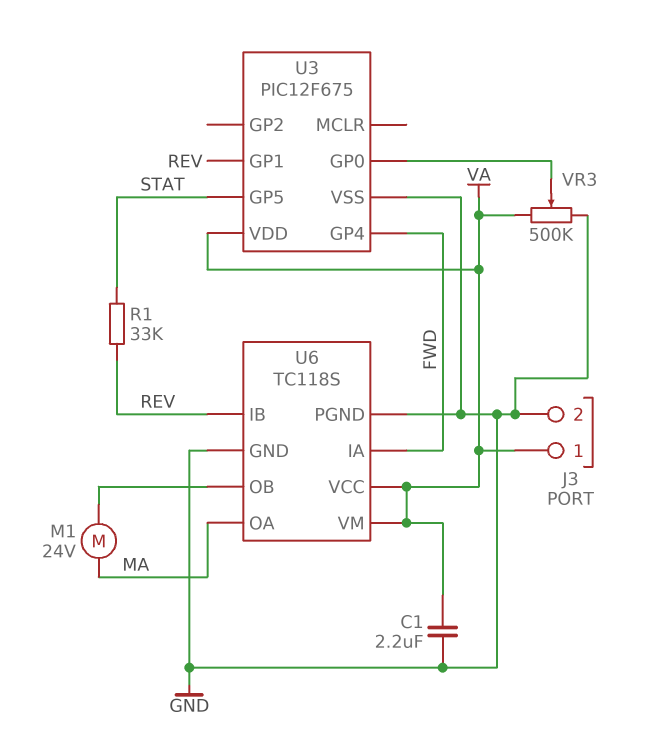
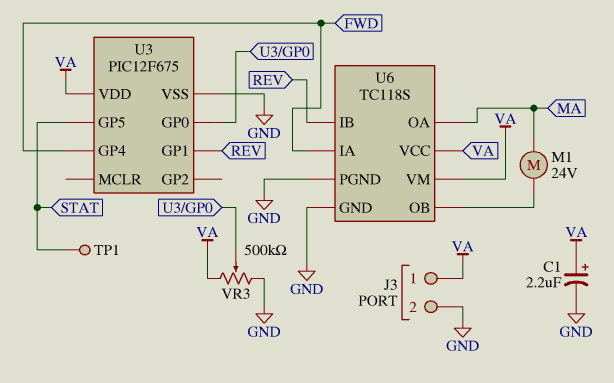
C1: 2.2uF (GND, VA) -> 2.2uF (plus VA, minus GND)
R1: 33k (REV, STAT) -> none
TP1: none -> test point (STAT)

